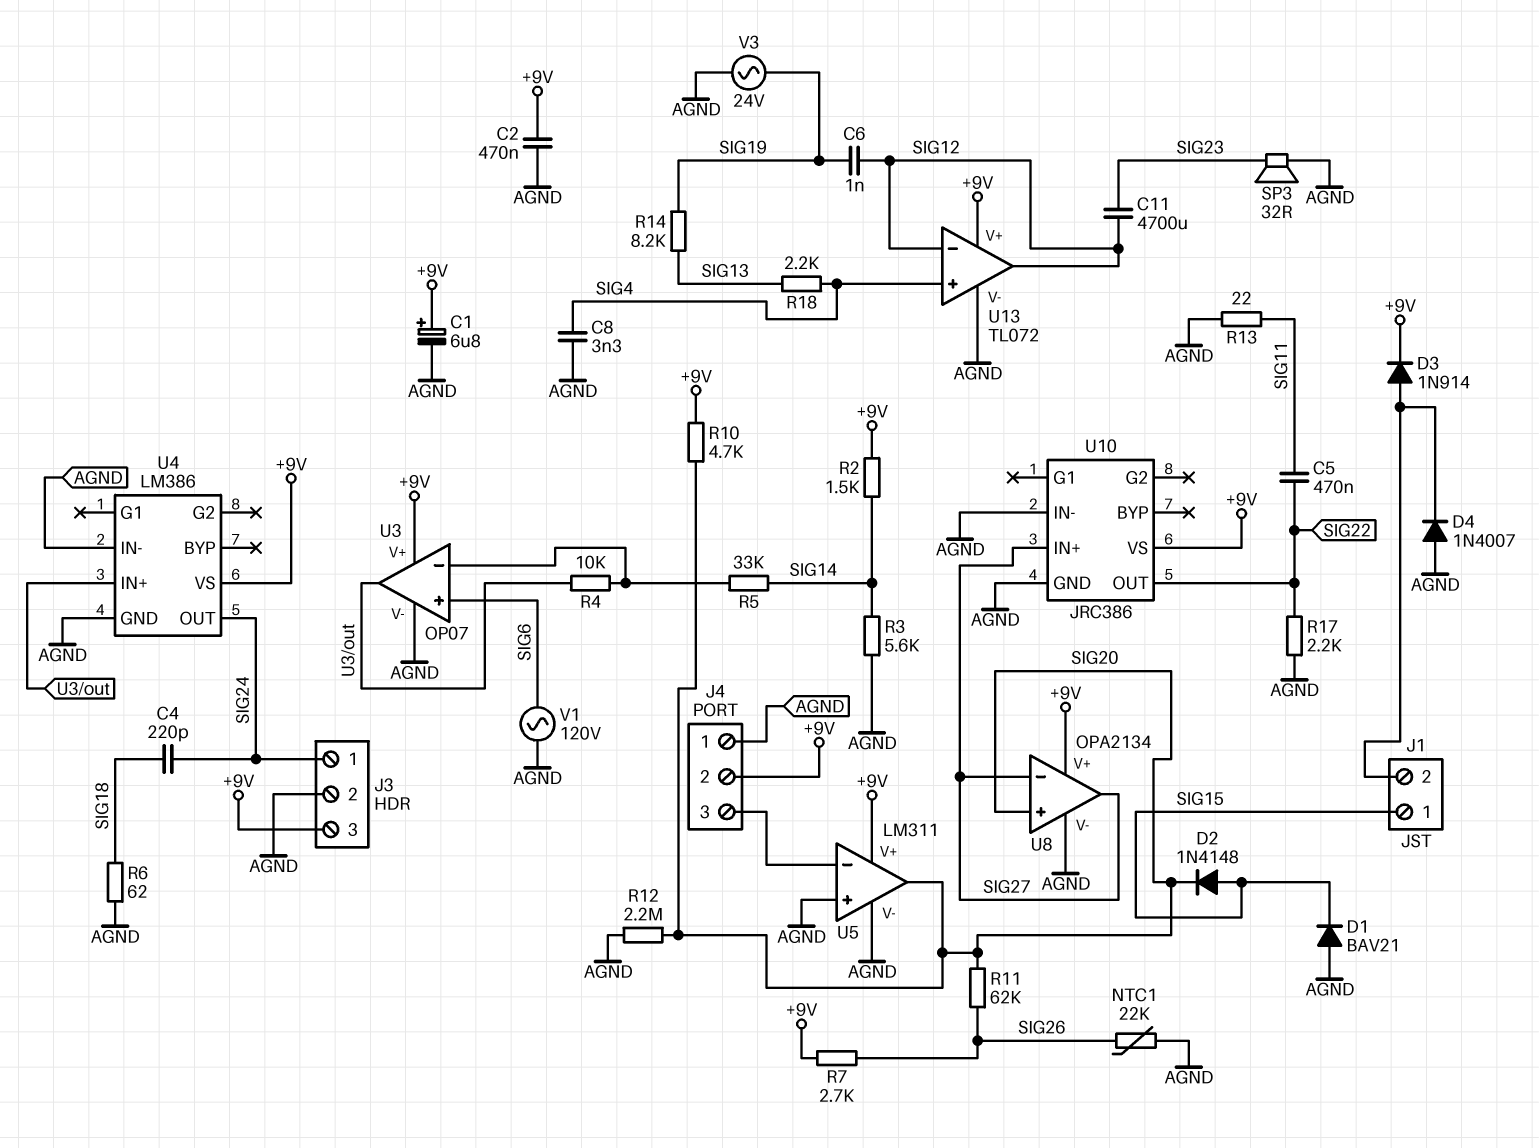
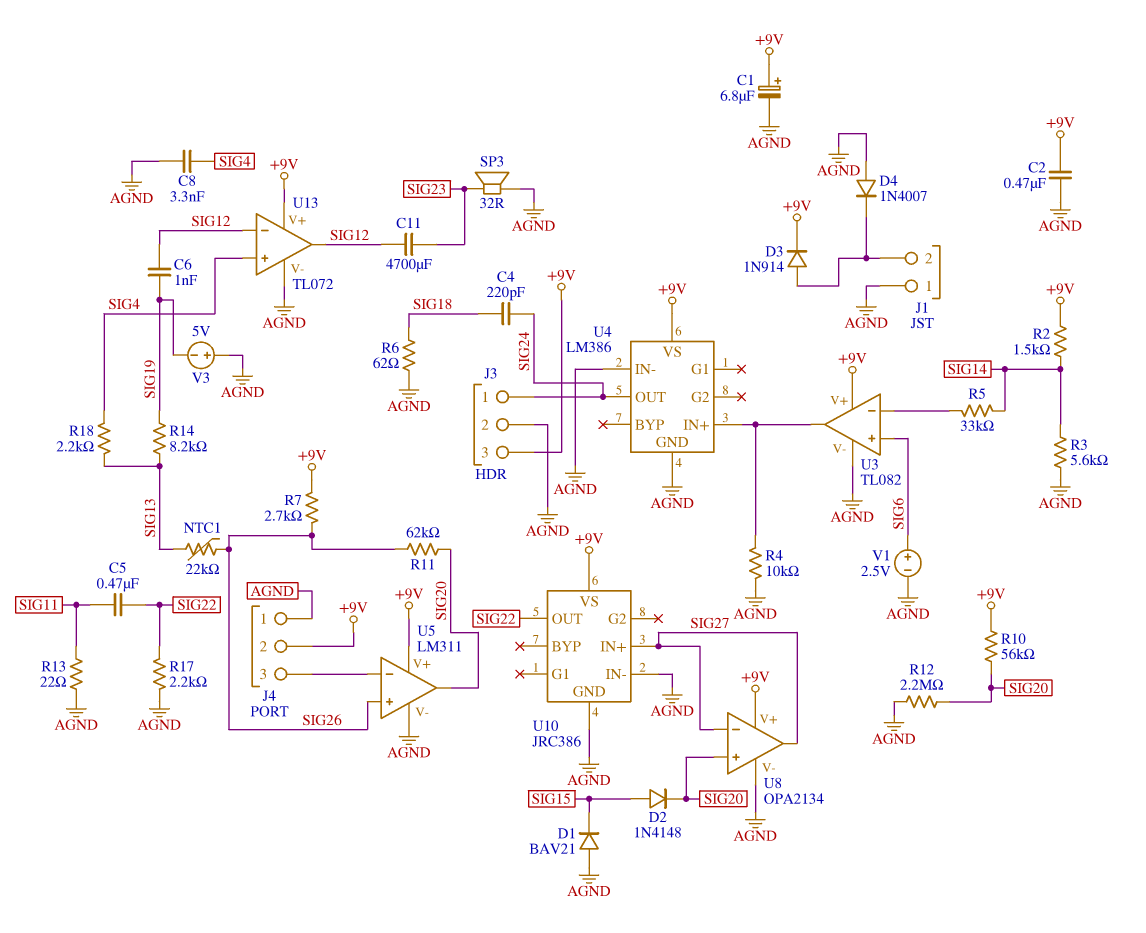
J1 pin 1: SIG15 -> AGND
NTC1: 22k (AGND, SIG26) -> 22k (SIG13, SIG26)
R4: 10k (U3/in-, U3/out) -> 10k (AGND, U3/out)
R10: 4.7k (+9V, SIG20) -> 56k (+9V, SIG20)
U3: OP07 -> TL082
U5 pin in+: AGND -> SIG26
V1: AC 120V (AGND, SIG6) -> 2.5V (plus SIG6, minus AGND)
V3: AC 24V (AGND, SIG19) -> 5V (plus AGND, minus SIG19)

